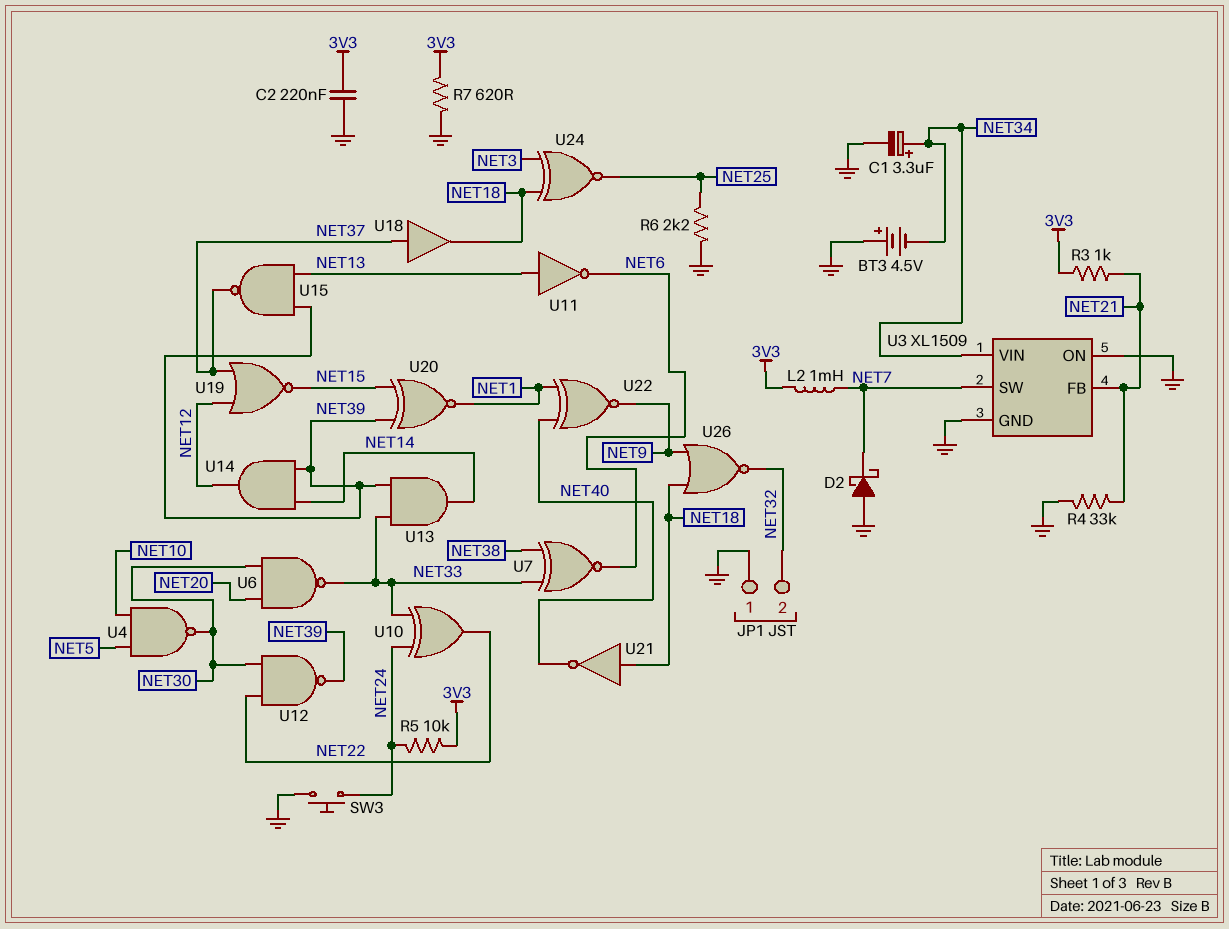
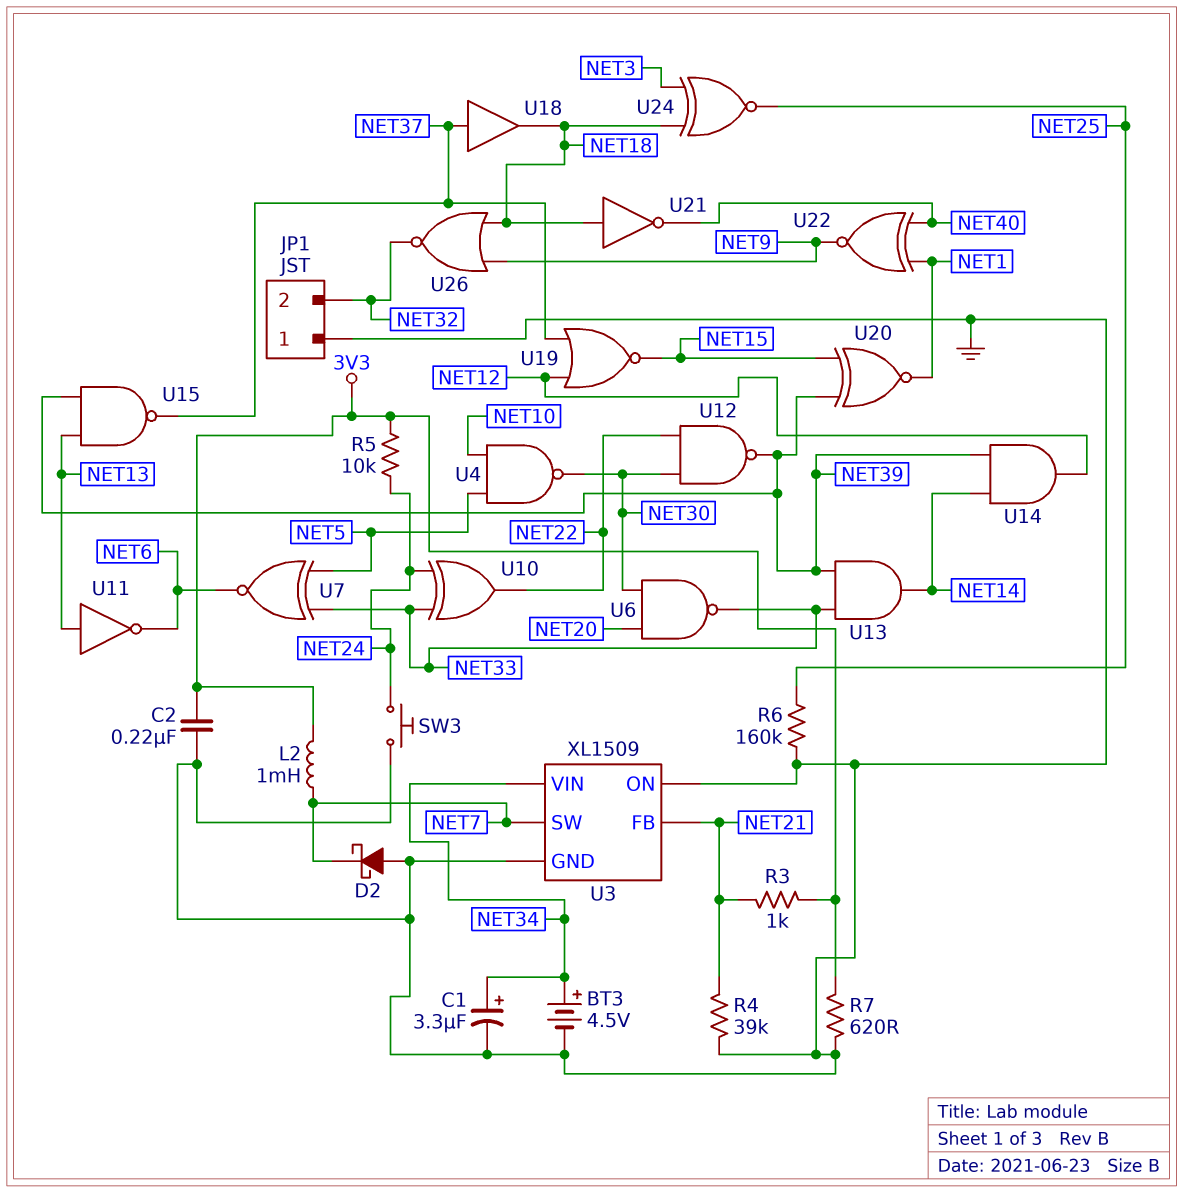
BT3: 4.5V (plus GND, minus NET34) -> 4.5V (plus NET34, minus GND)
R4: 33k (GND, NET21) -> 39k (GND, NET21)
R6: 2.2k (GND, NET25) -> 160k (GND, NET25)
U7: XNOR (in NET33, in NET38, out NET6) -> XNOR (in NET5, in NET33, out NET6)

